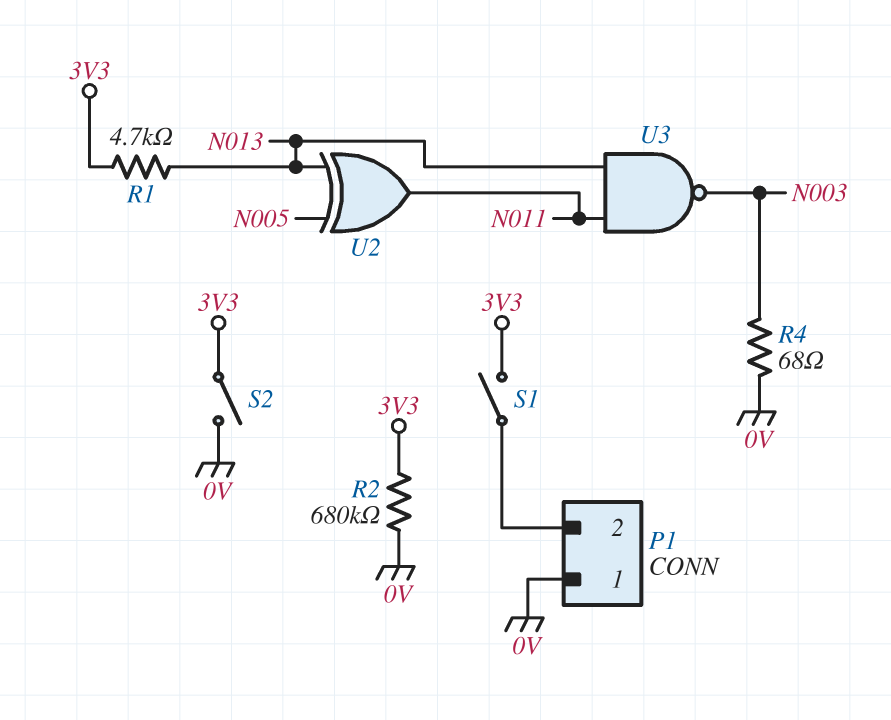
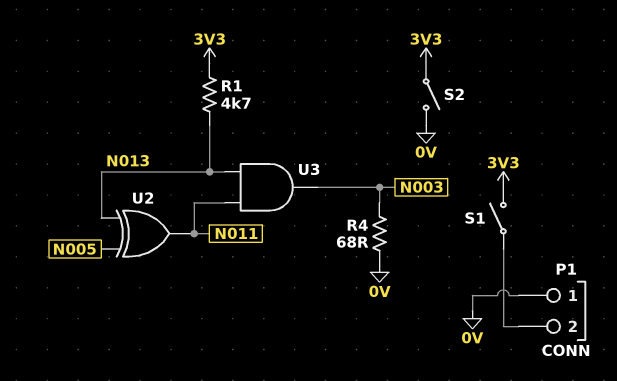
R2: 680k (0V, 3V3) -> none
U3: NAND (in N011, in N013, out N003) -> AND (in N011, in N013, out N003)

